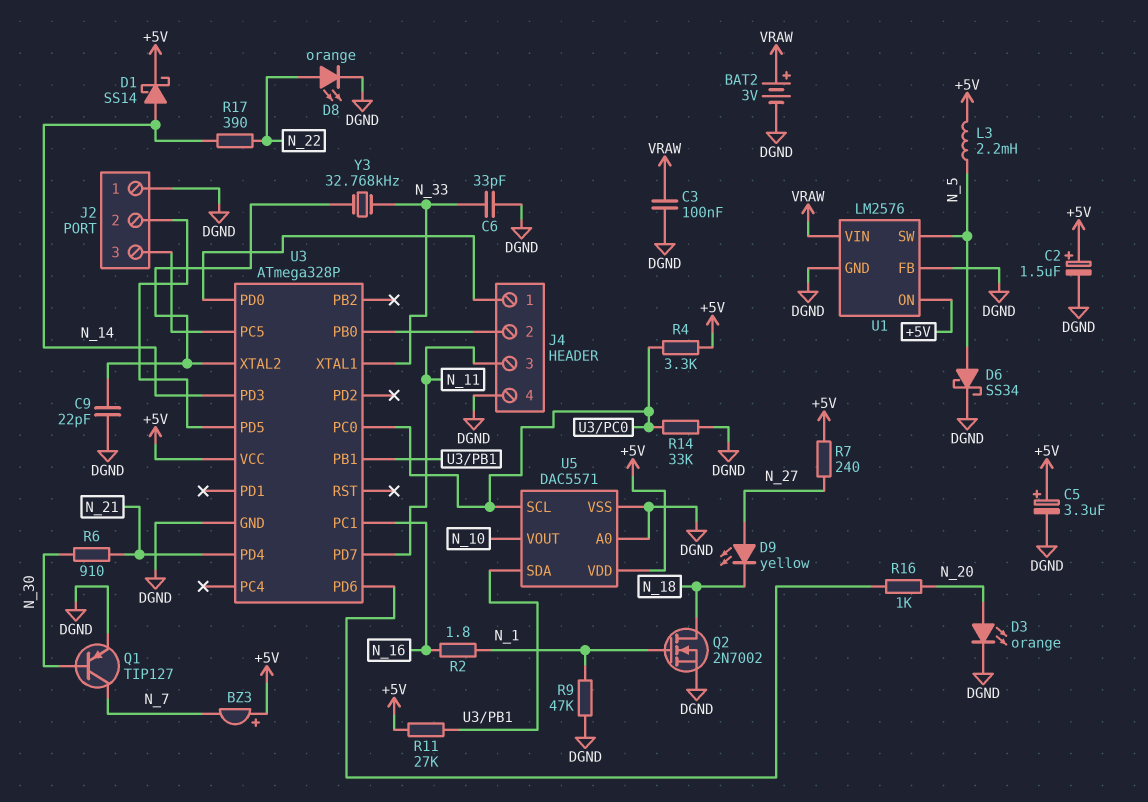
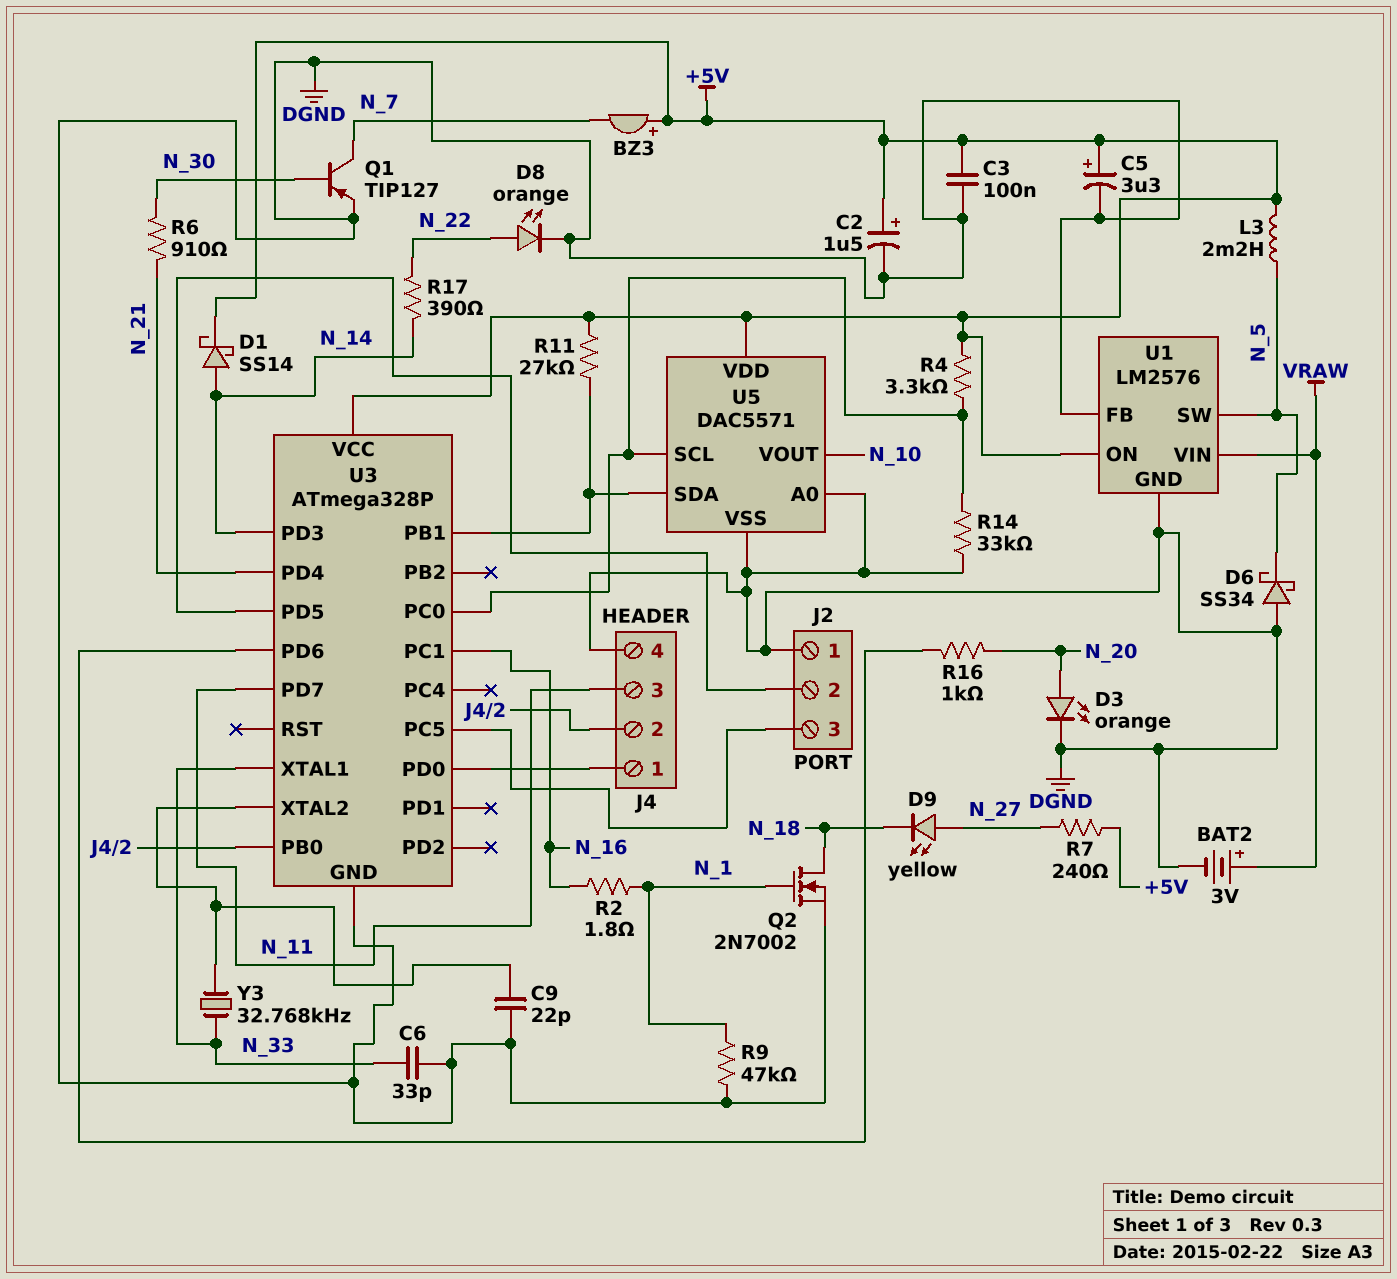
C3: 100nF (DGND, VRAW) -> 100nF (+5V, DGND)
D6: schottky SS34 (A N_5, K DGND) -> schottky SS34 (A DGND, K N_5)

